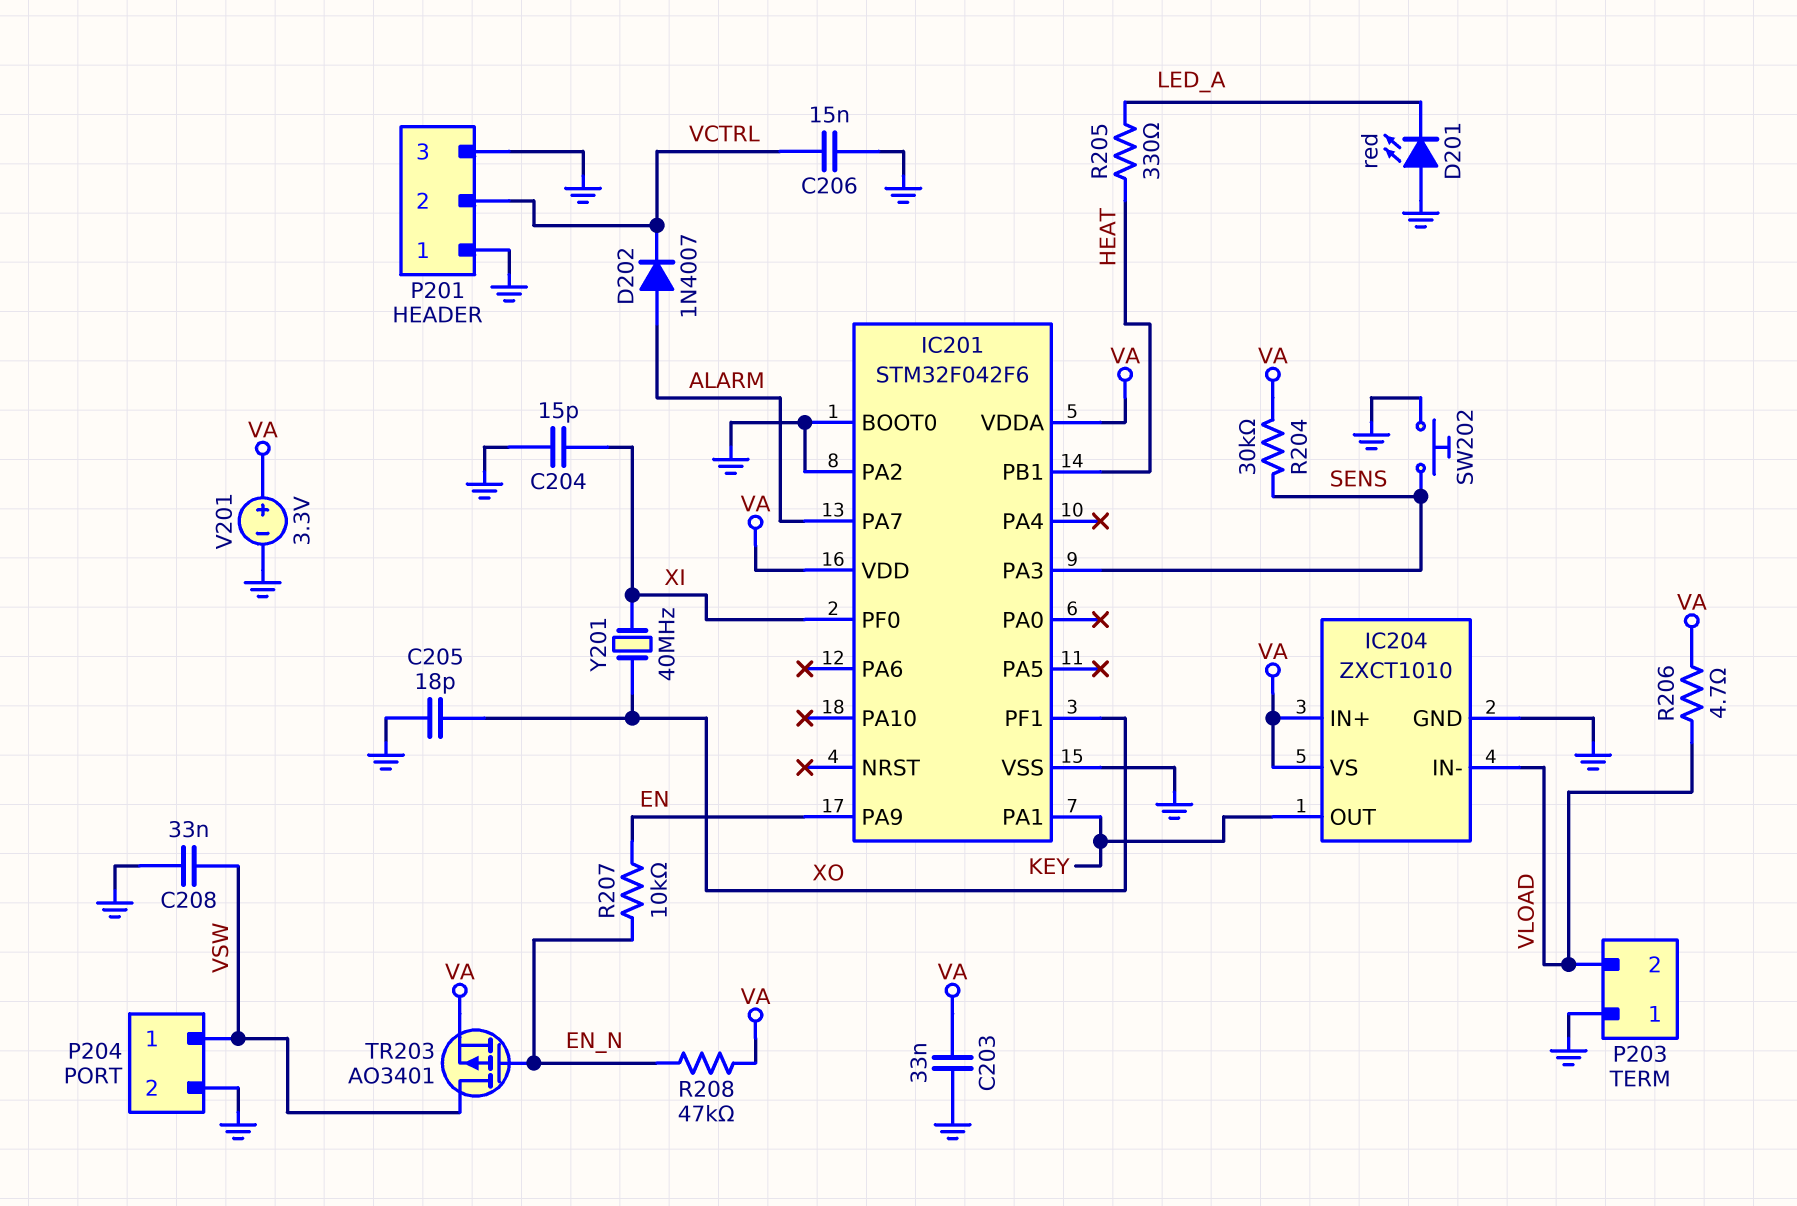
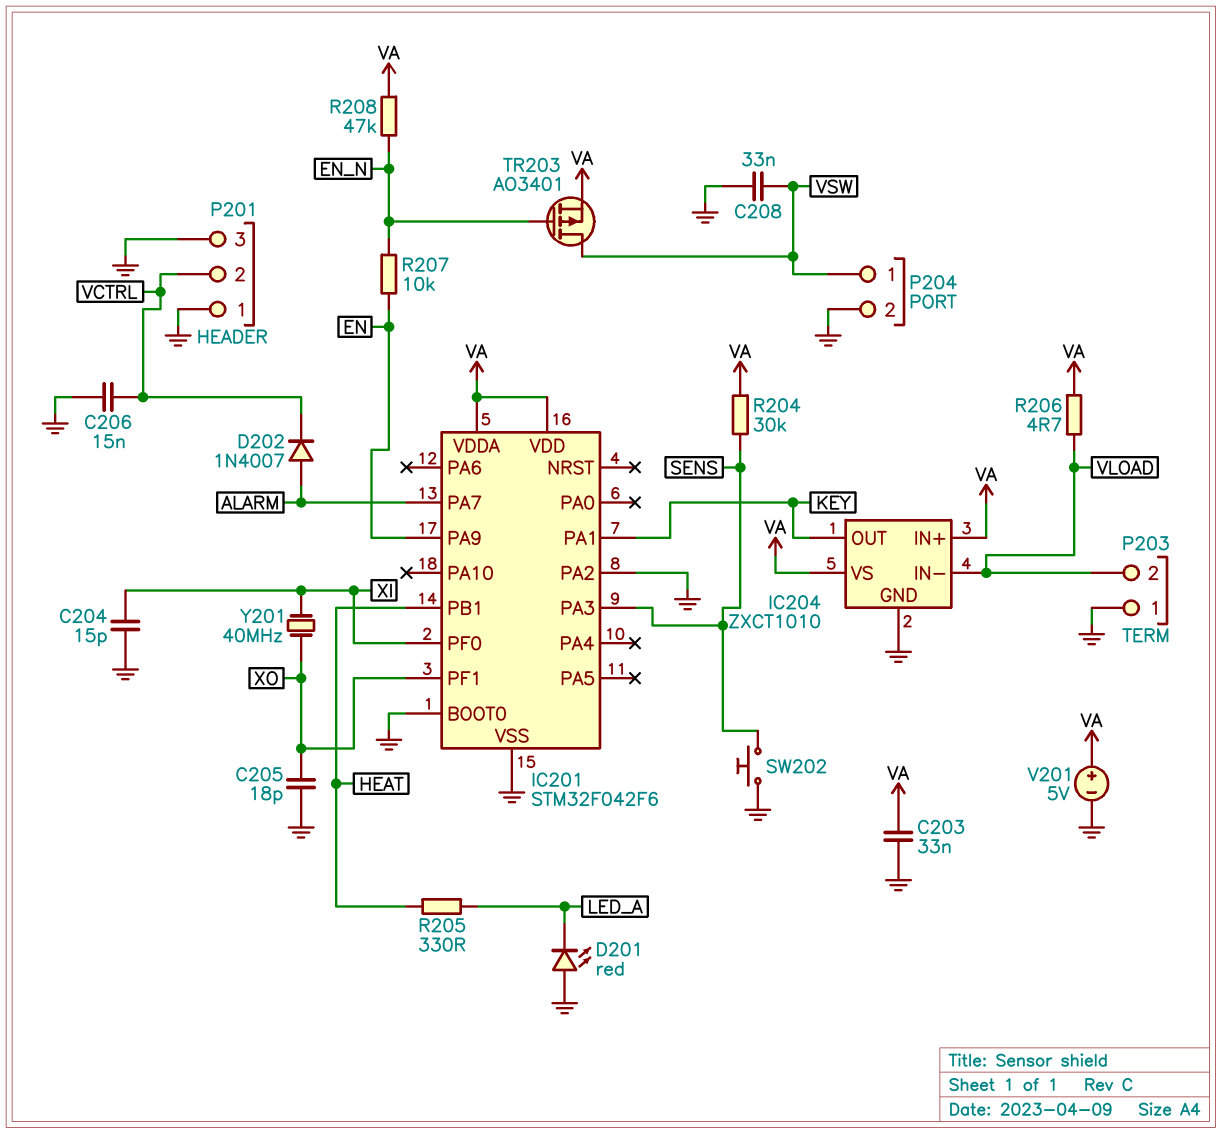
V201: 3.3V (plus VA, minus GND) -> 5V (plus VA, minus GND)

